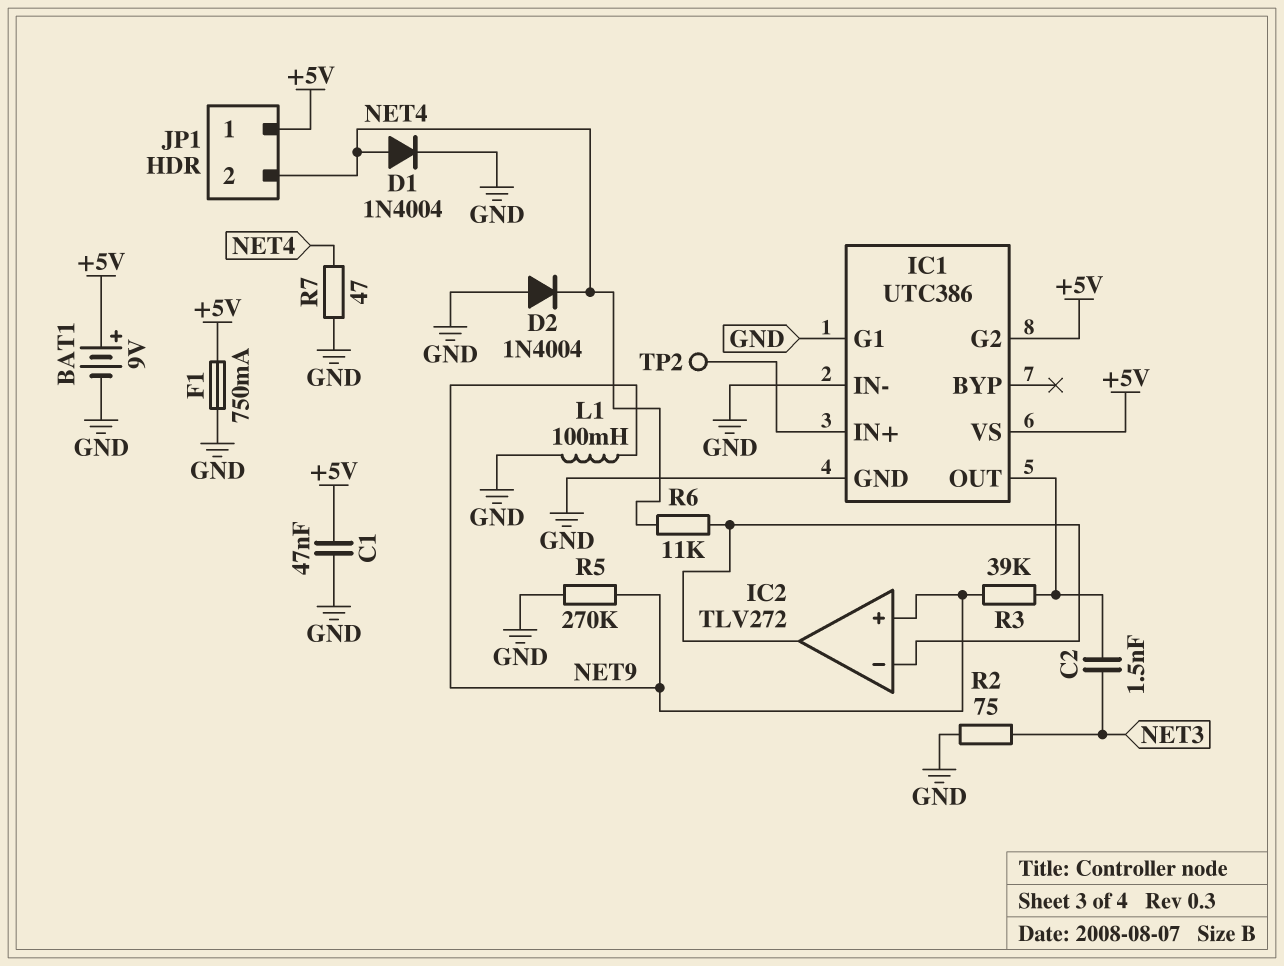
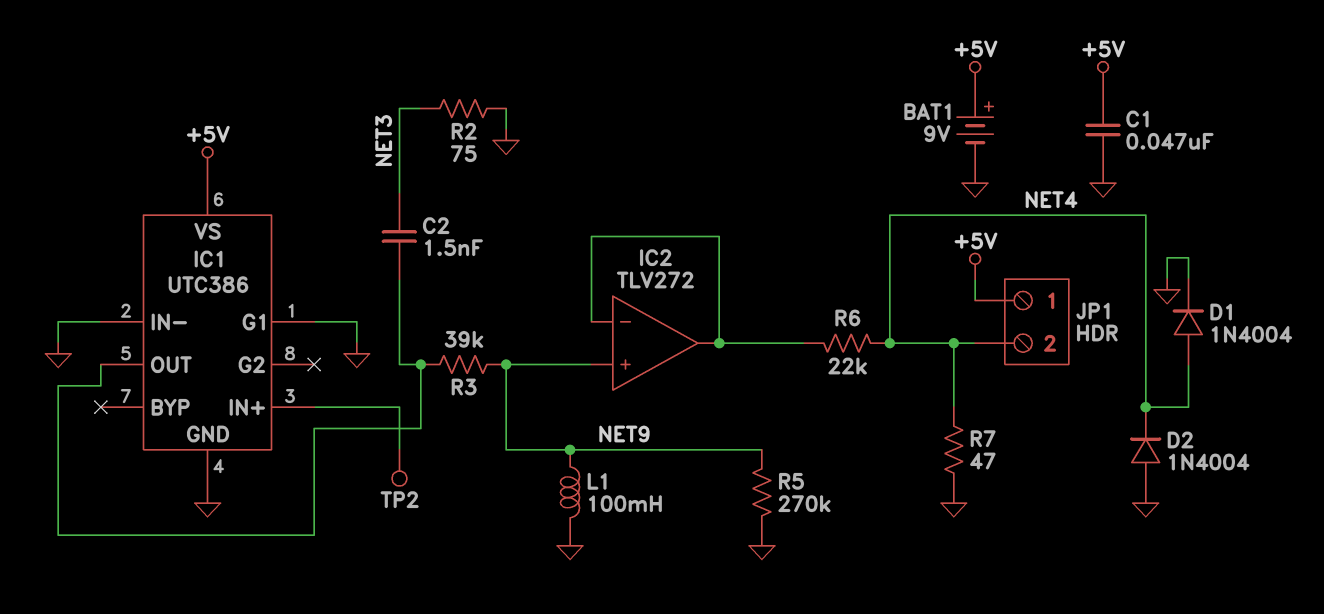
F1: 750mA (+5V, GND) -> none
IC1 pin G2: +5V -> none
R6: 11k (IC2/in-, NET4) -> 22k (IC2/in-, NET4)

